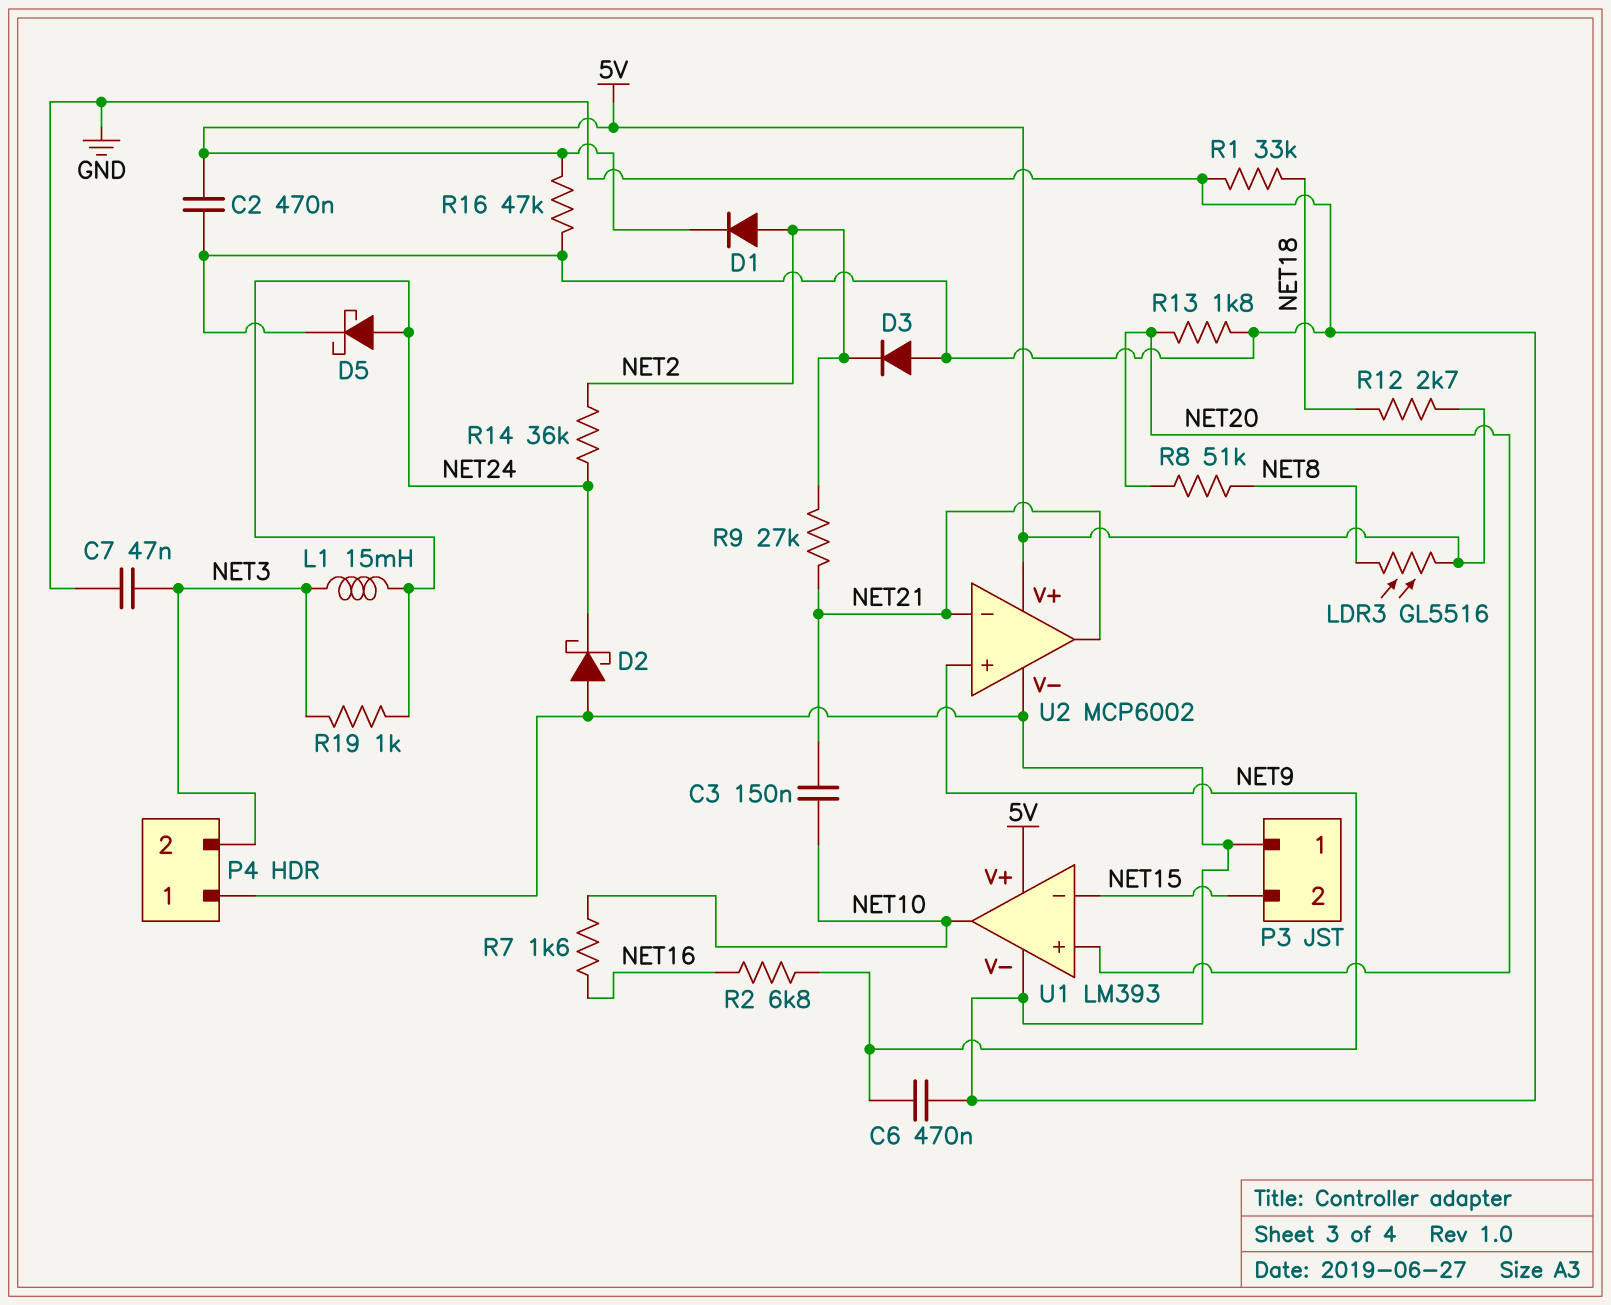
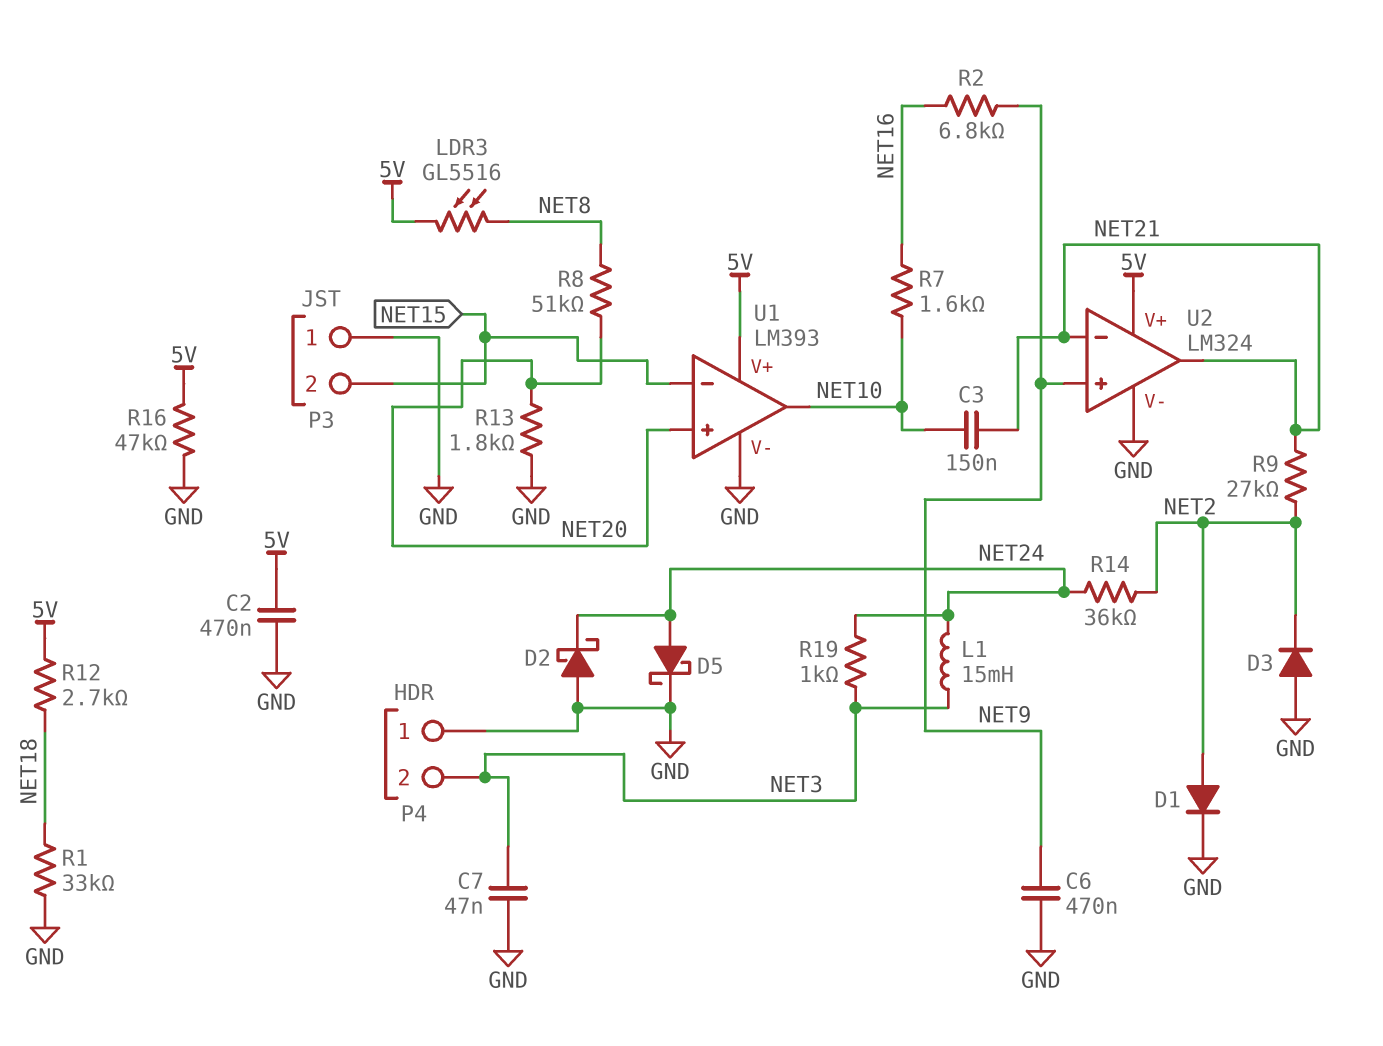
D1: diode (A NET2, K 5V) -> diode (A NET2, K GND)
U2: MCP6002 -> LM324

